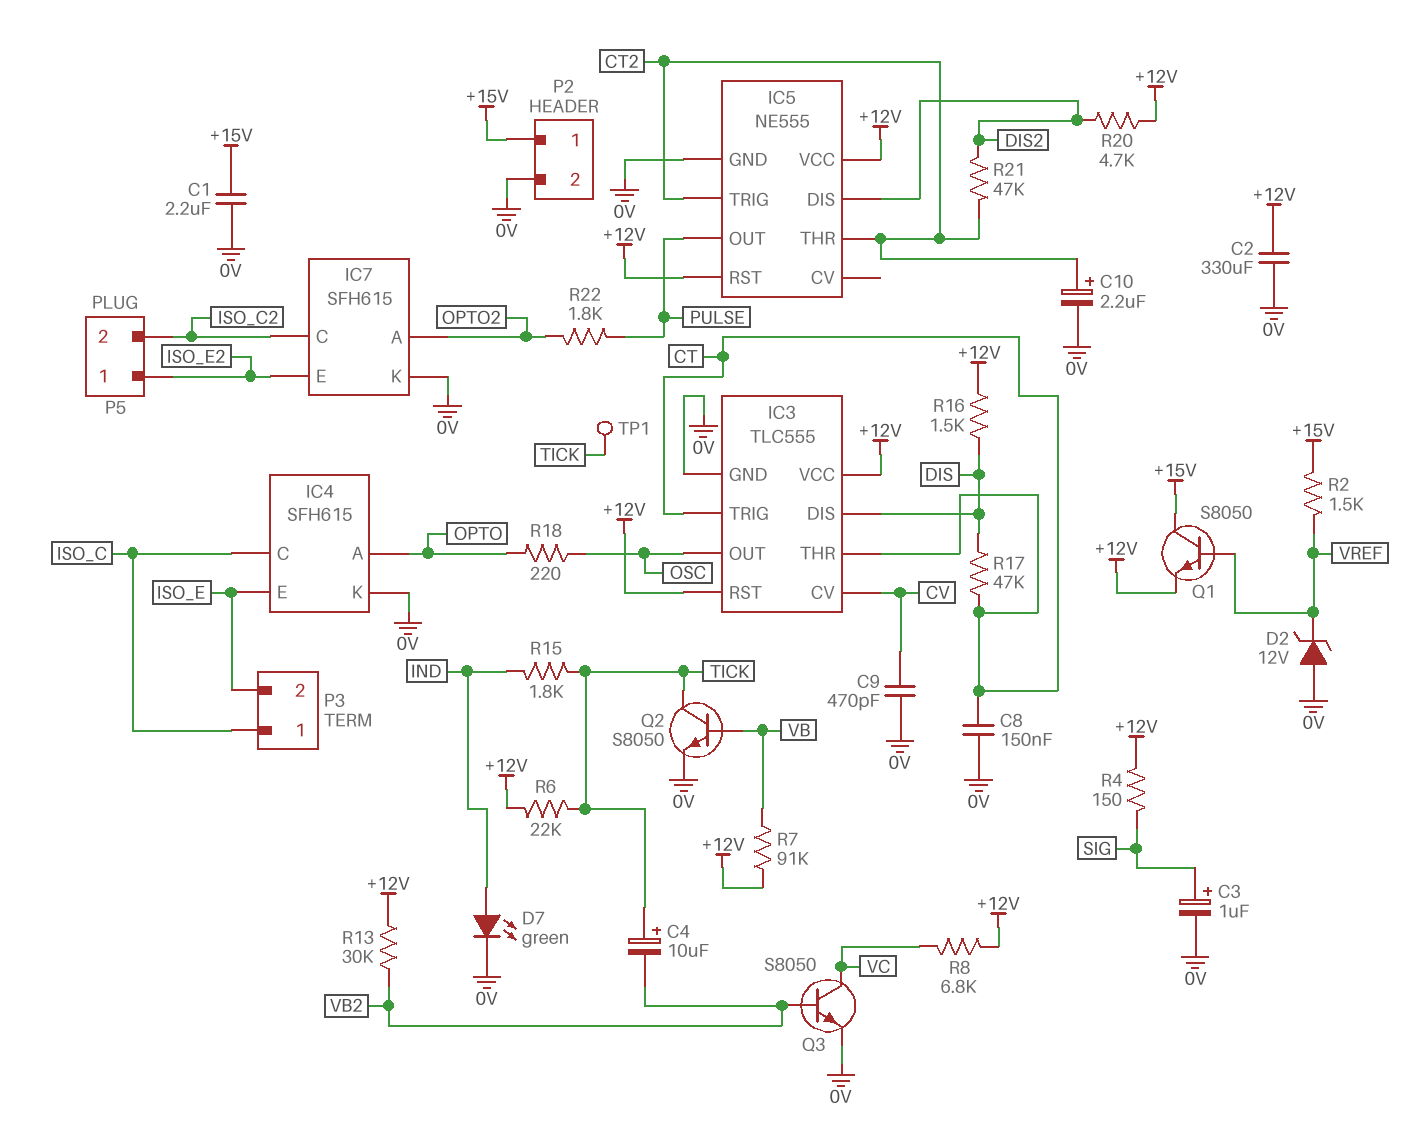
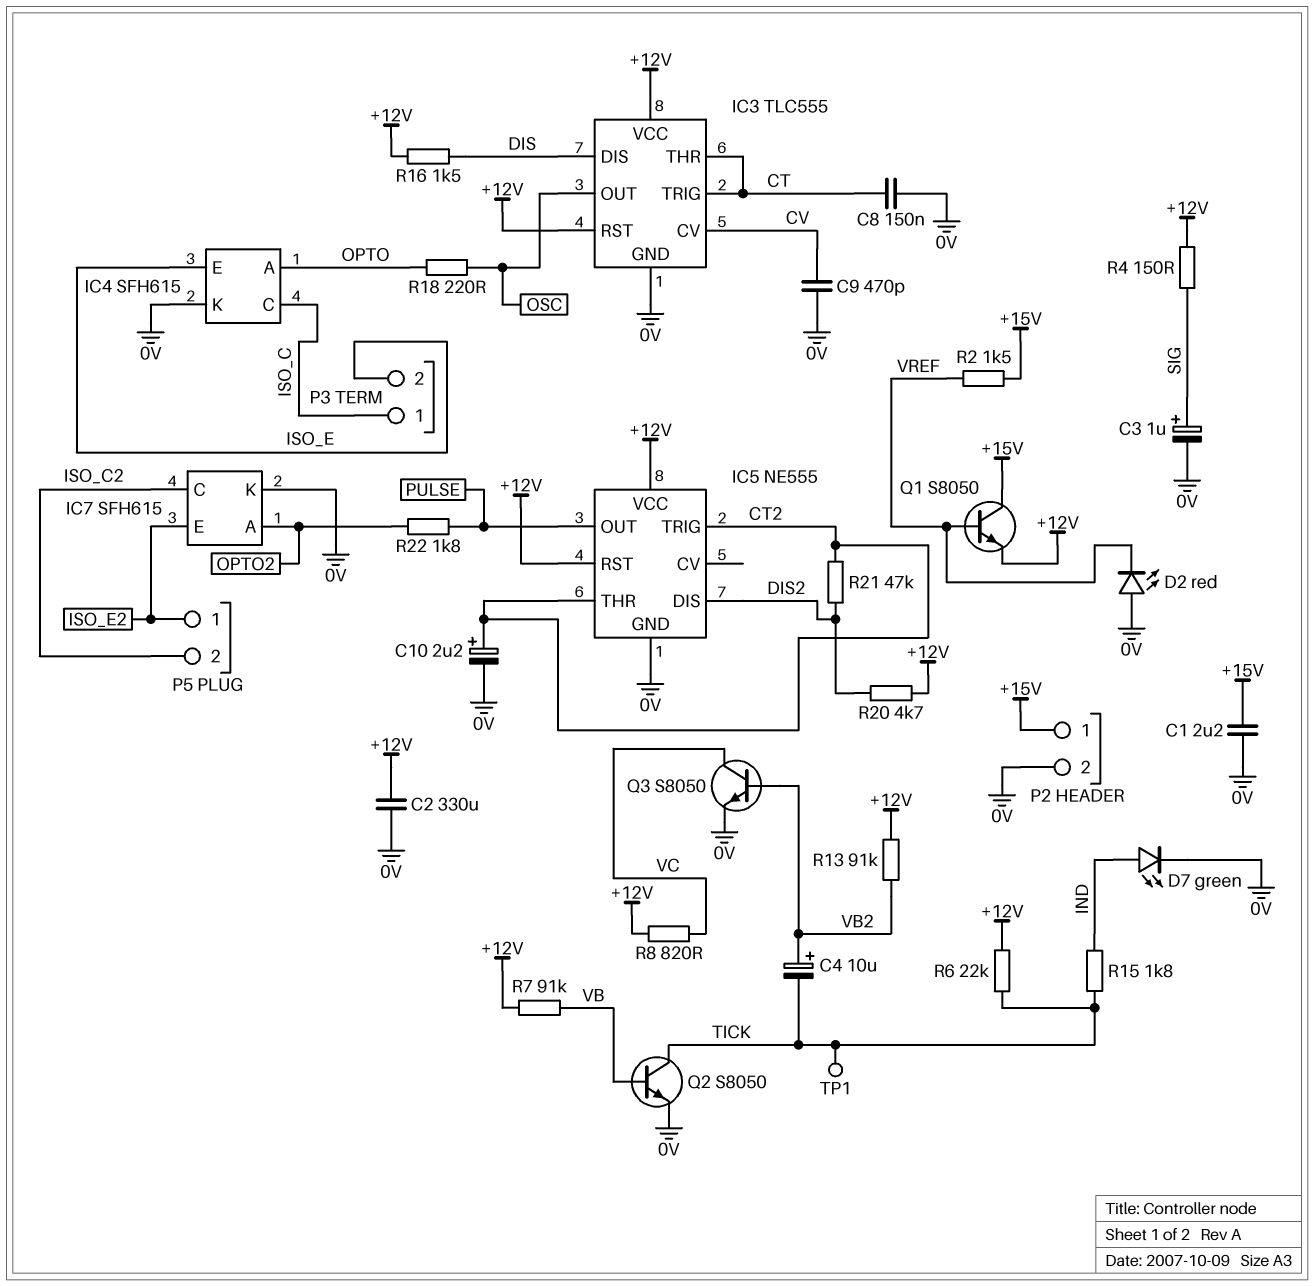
C4: 10uF (plus TICK, minus VB2) -> 10uF (plus VB2, minus TICK)
D2: zener 12V (A 0V, K VREF) -> LED red (A 0V, K VREF)
R8: 6.8k (+12V, VC) -> 820 (+12V, VC)
R13: 30k (+12V, VB2) -> 91k (+12V, VB2)
R17: 47k (CT, DIS) -> none

